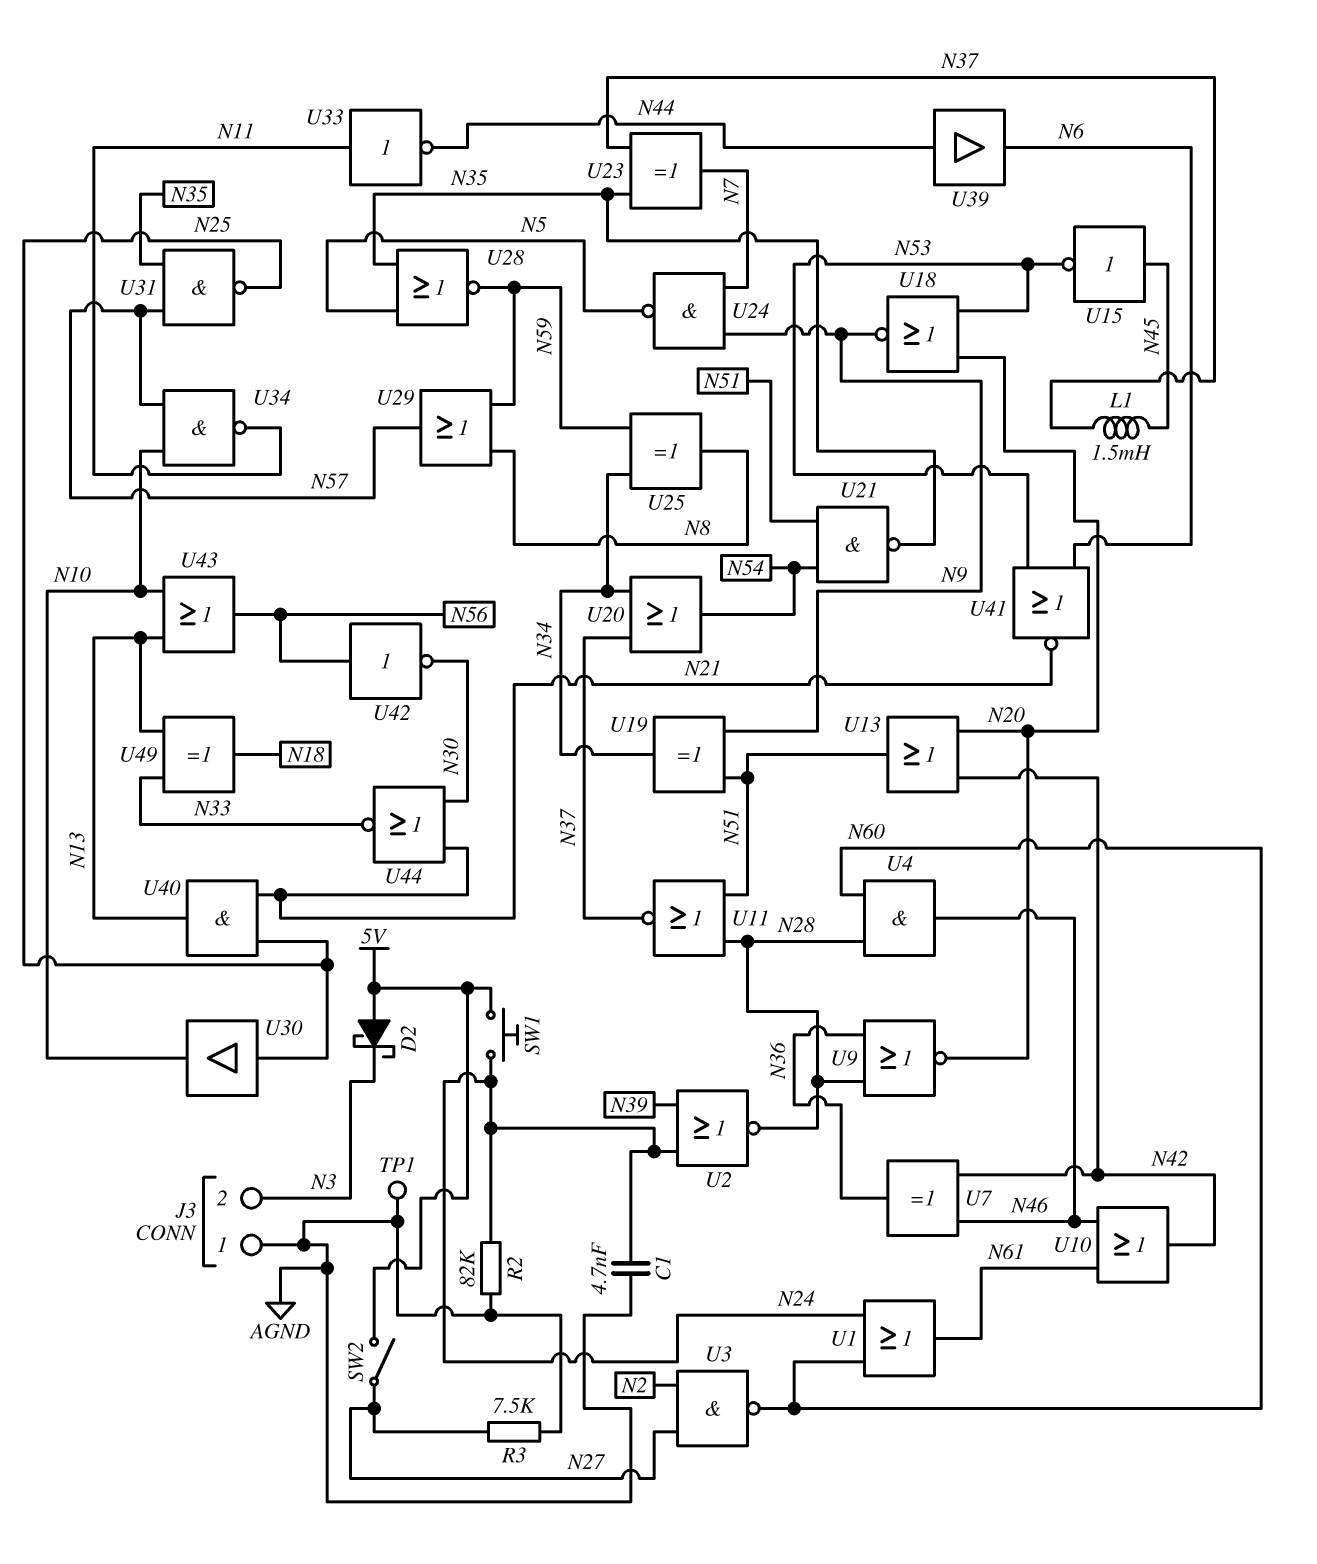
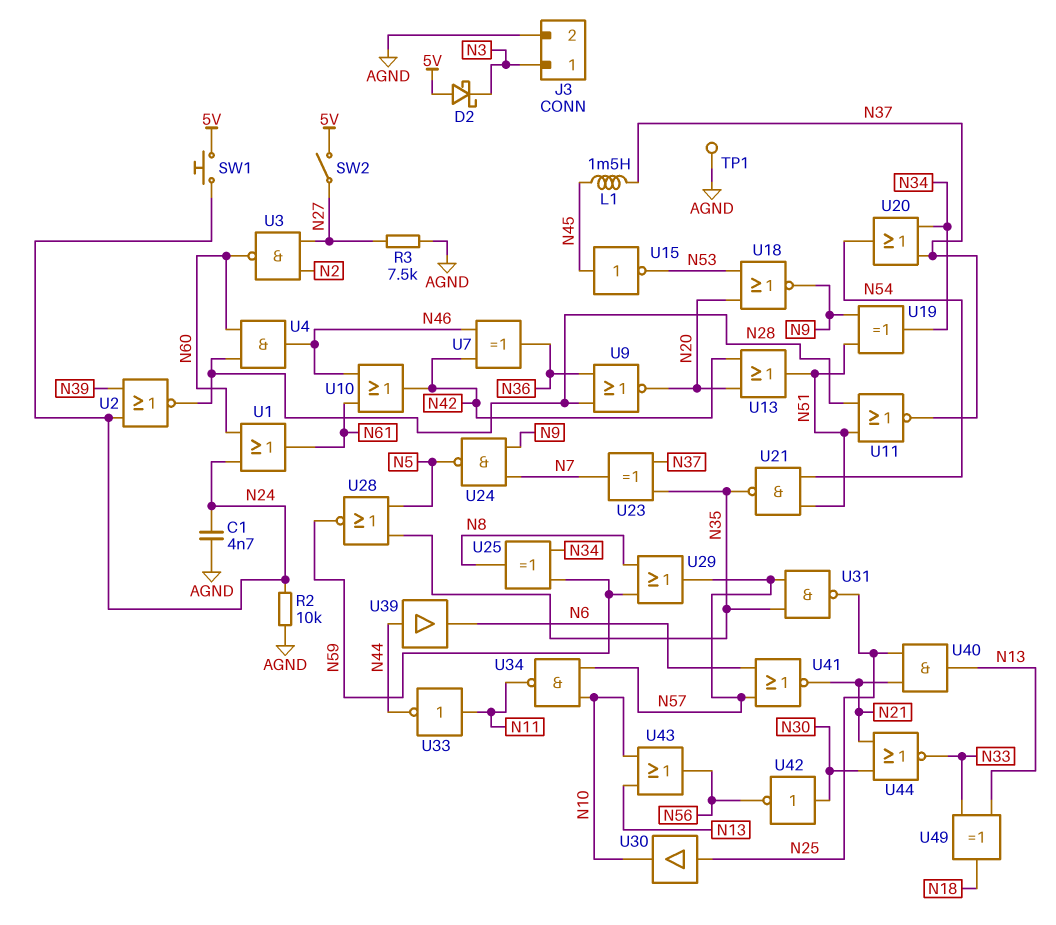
J3 pin 1: AGND -> N3
J3 pin 2: N3 -> AGND
R2: 82k (AGND, N24) -> 10k (AGND, N24)
U41: NOR (in N6, in N53, out N21) -> NOR (in N6, in N57, out N21)
U42: NOT (in N56, out N30) -> NOT (in N30, out N56)

